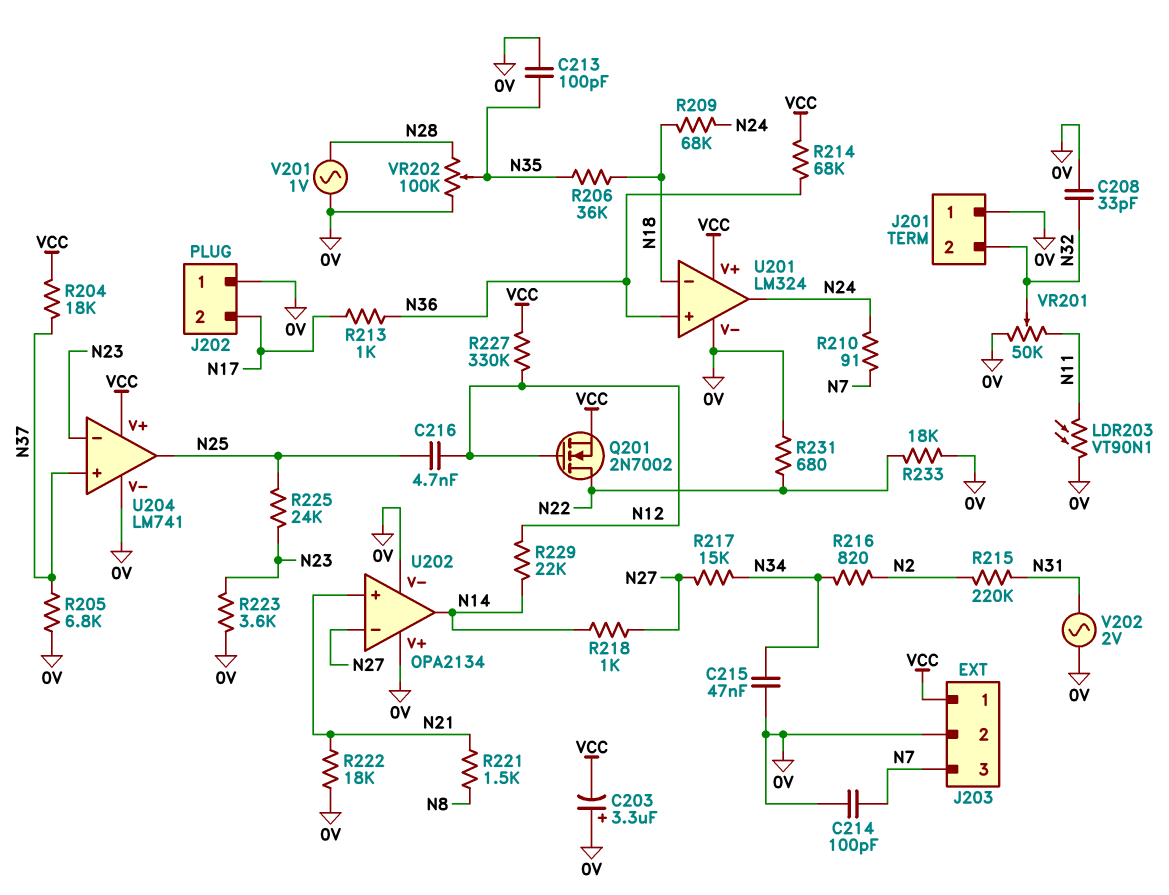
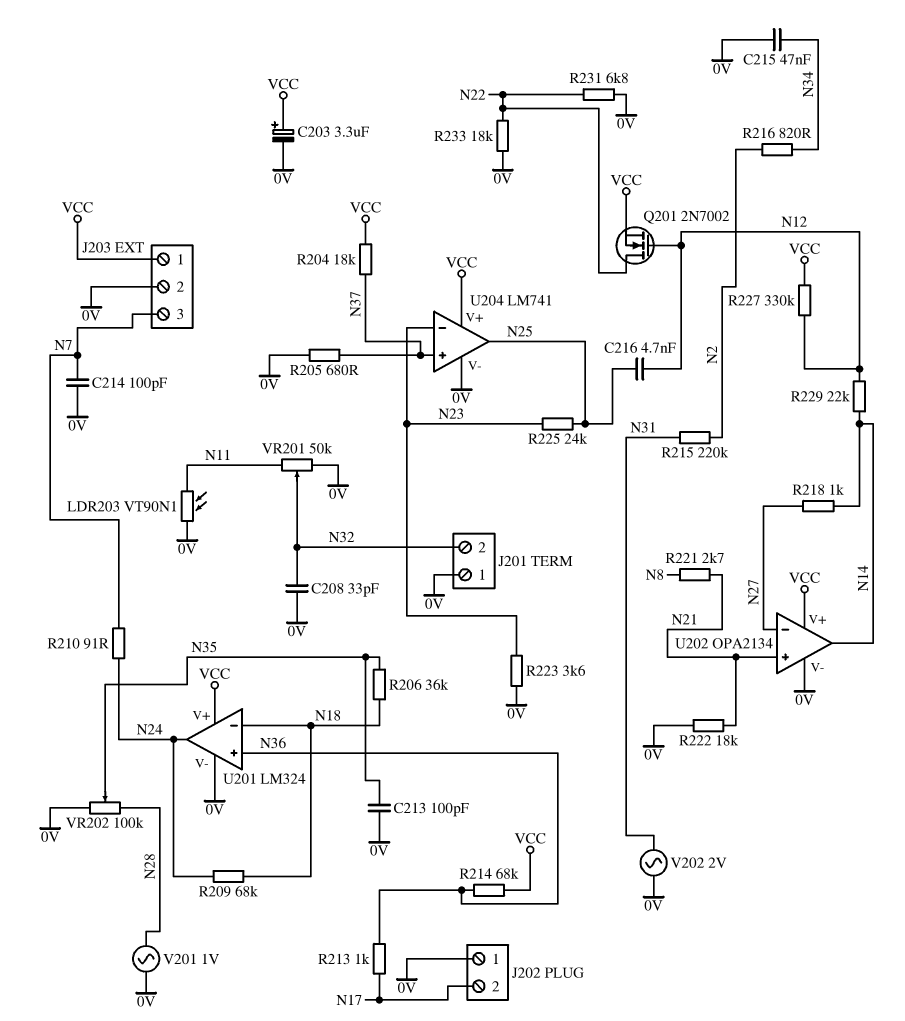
C203: 3.3uF (plus 0V, minus VCC) -> 3.3uF (plus VCC, minus 0V)
R205: 6.8k (0V, N37) -> 680 (0V, N37)
R217: 15k (N27, N34) -> none
R221: 1.5k (N8, N21) -> 2.7k (N8, N21)
R231: 680 (0V, N22) -> 6.8k (0V, N22)
U202 pin V+: 0V -> VCC

